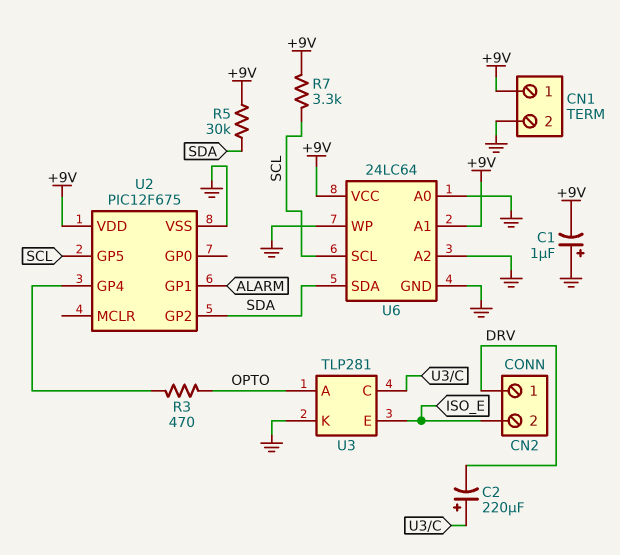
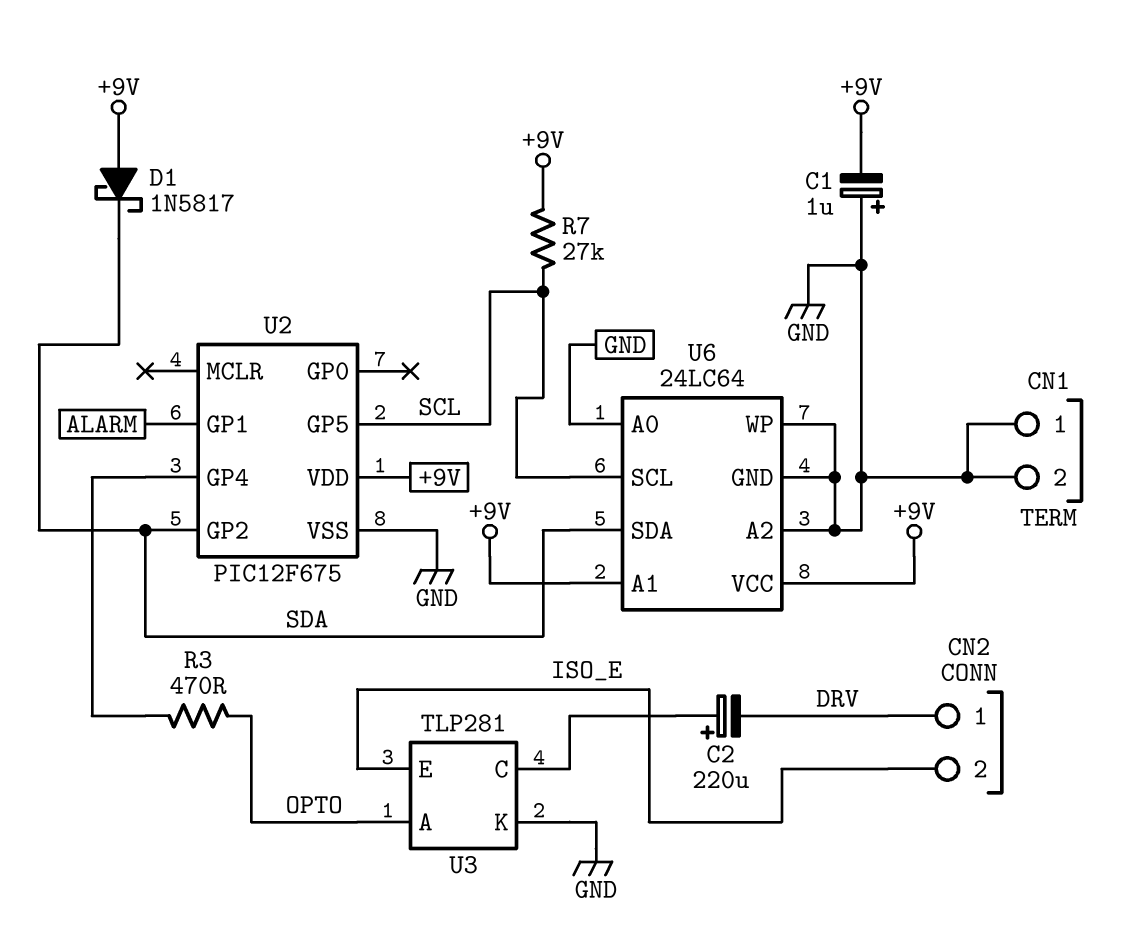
CN1 pin 1: +9V -> GND
D1: none -> schottky 1N5817 (A +9V, K SDA)
R5: 30k (+9V, SDA) -> none
R7: 3.3k (+9V, SCL) -> 27k (+9V, SCL)

